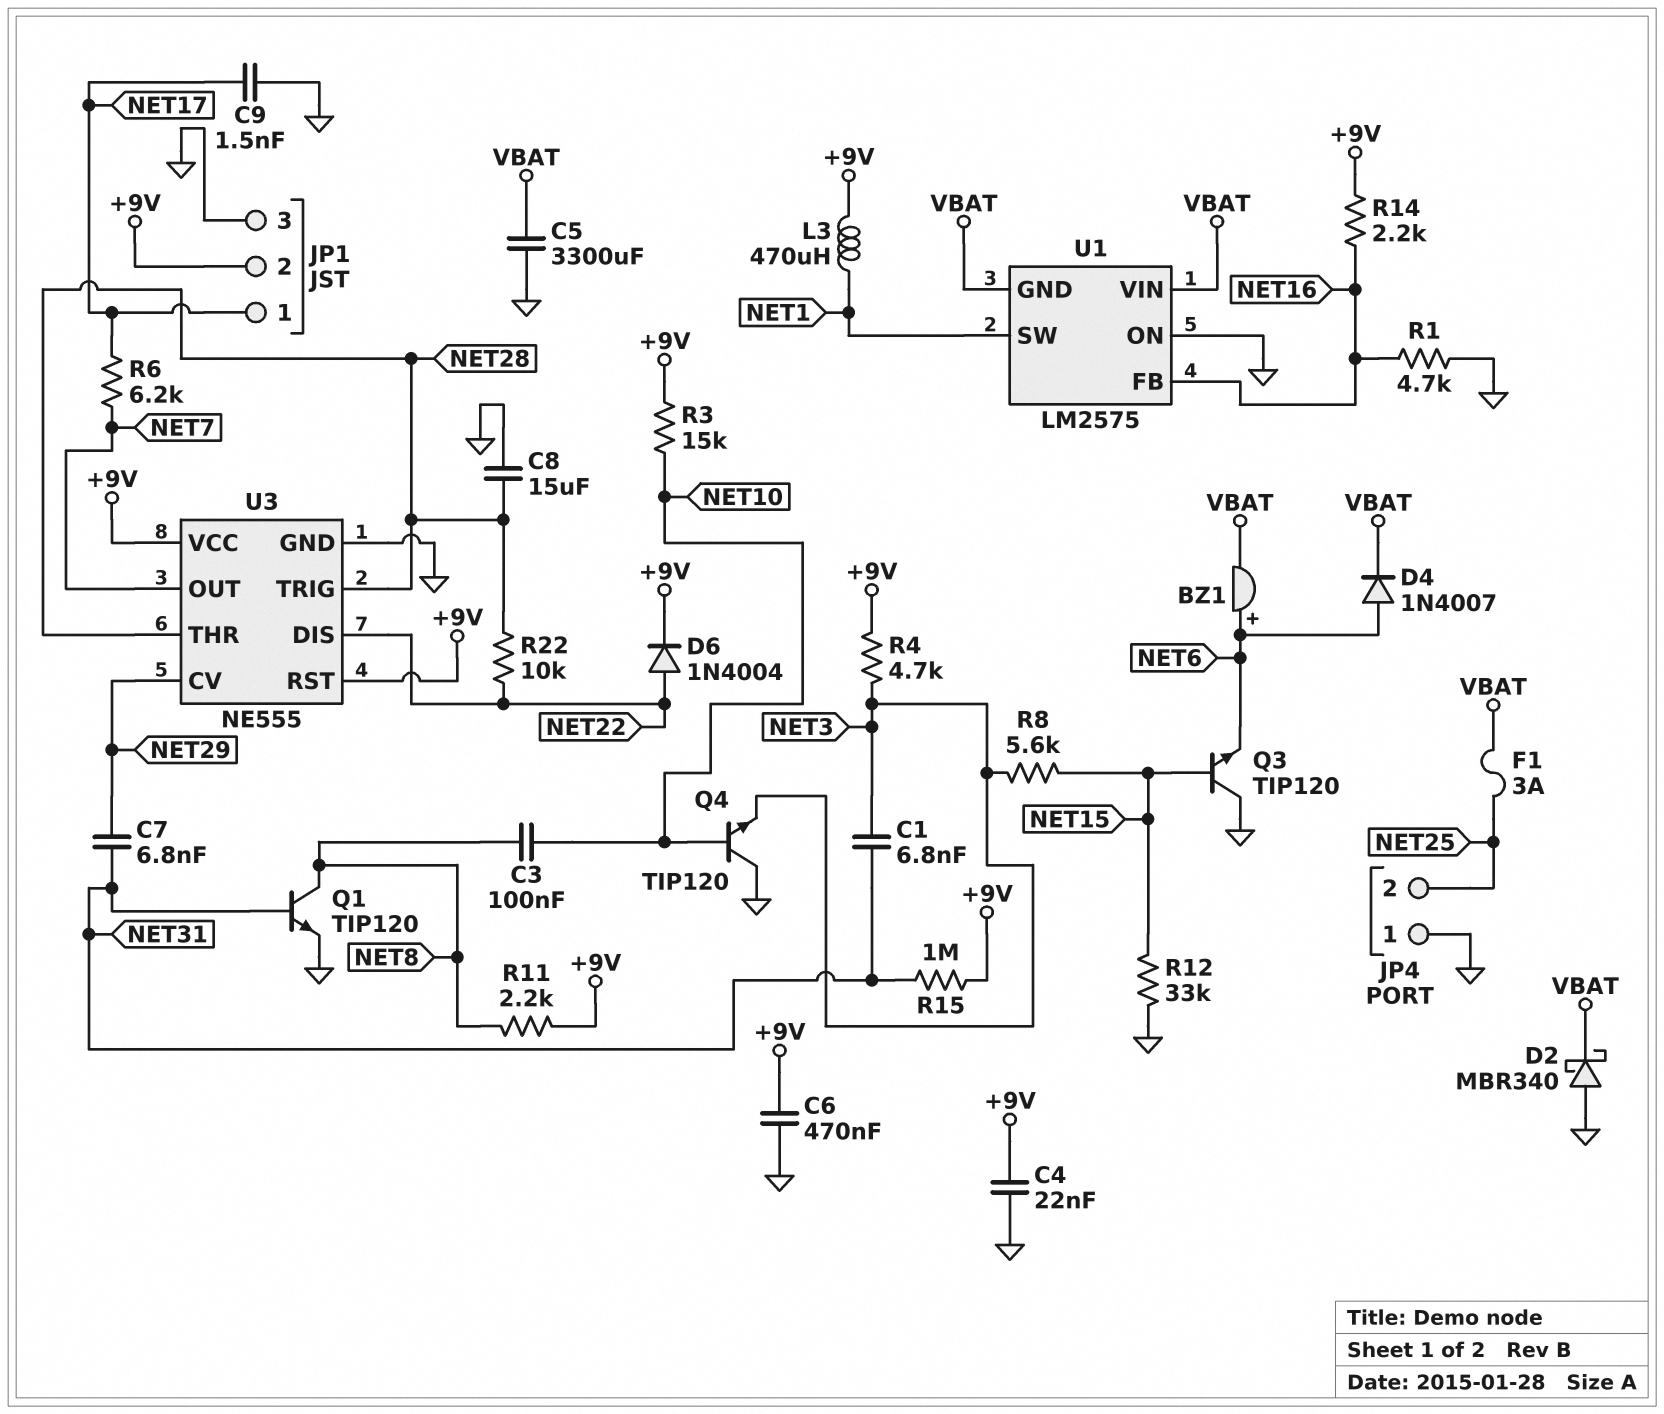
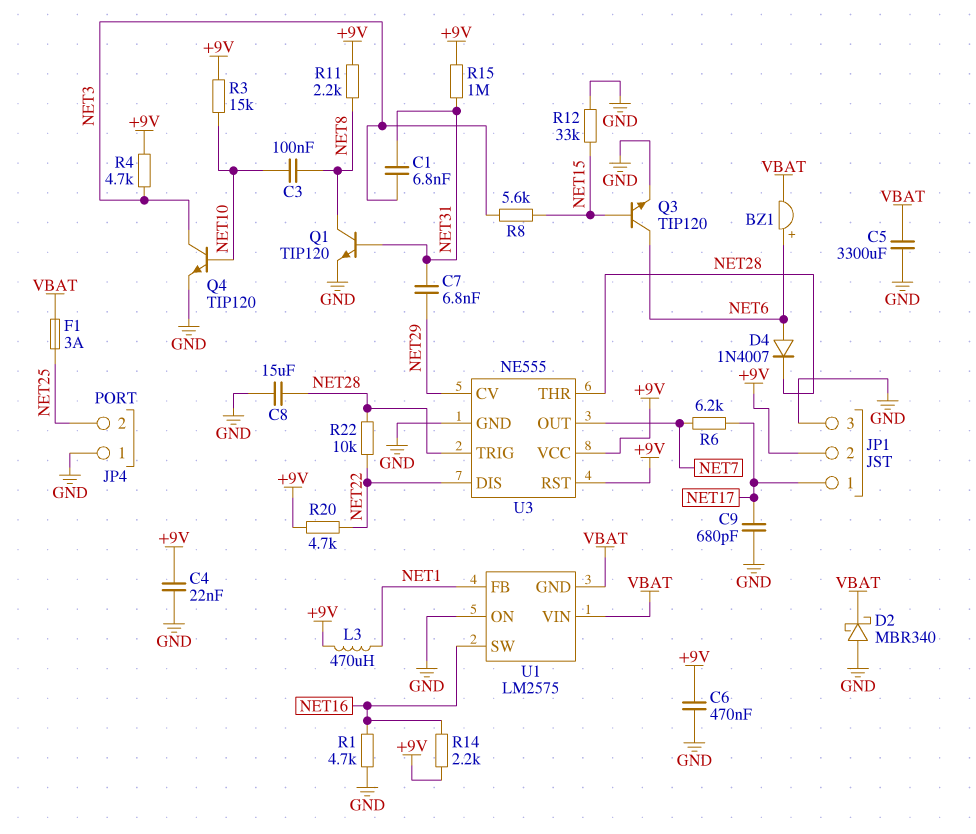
C9: 1.5nF (GND, NET17) -> 680pF (GND, NET17)
D4: diode 1N4007 (A NET6, K VBAT) -> diode 1N4007 (A NET6, K NET28)
D6: diode 1N4004 (A NET22, K +9V) -> none
Q3: NPN TIP120 (B NET15, C GND, E NET6) -> NPN TIP120 (B NET15, C NET6, E GND)
Q4: NPN TIP120 (B NET10, C GND, E NET3) -> NPN TIP120 (B NET10, C NET3, E GND)
R20: none -> 4.7k (+9V, NET22)
U1 pin FB: NET16 -> NET1
U1 pin SW: NET1 -> NET16

